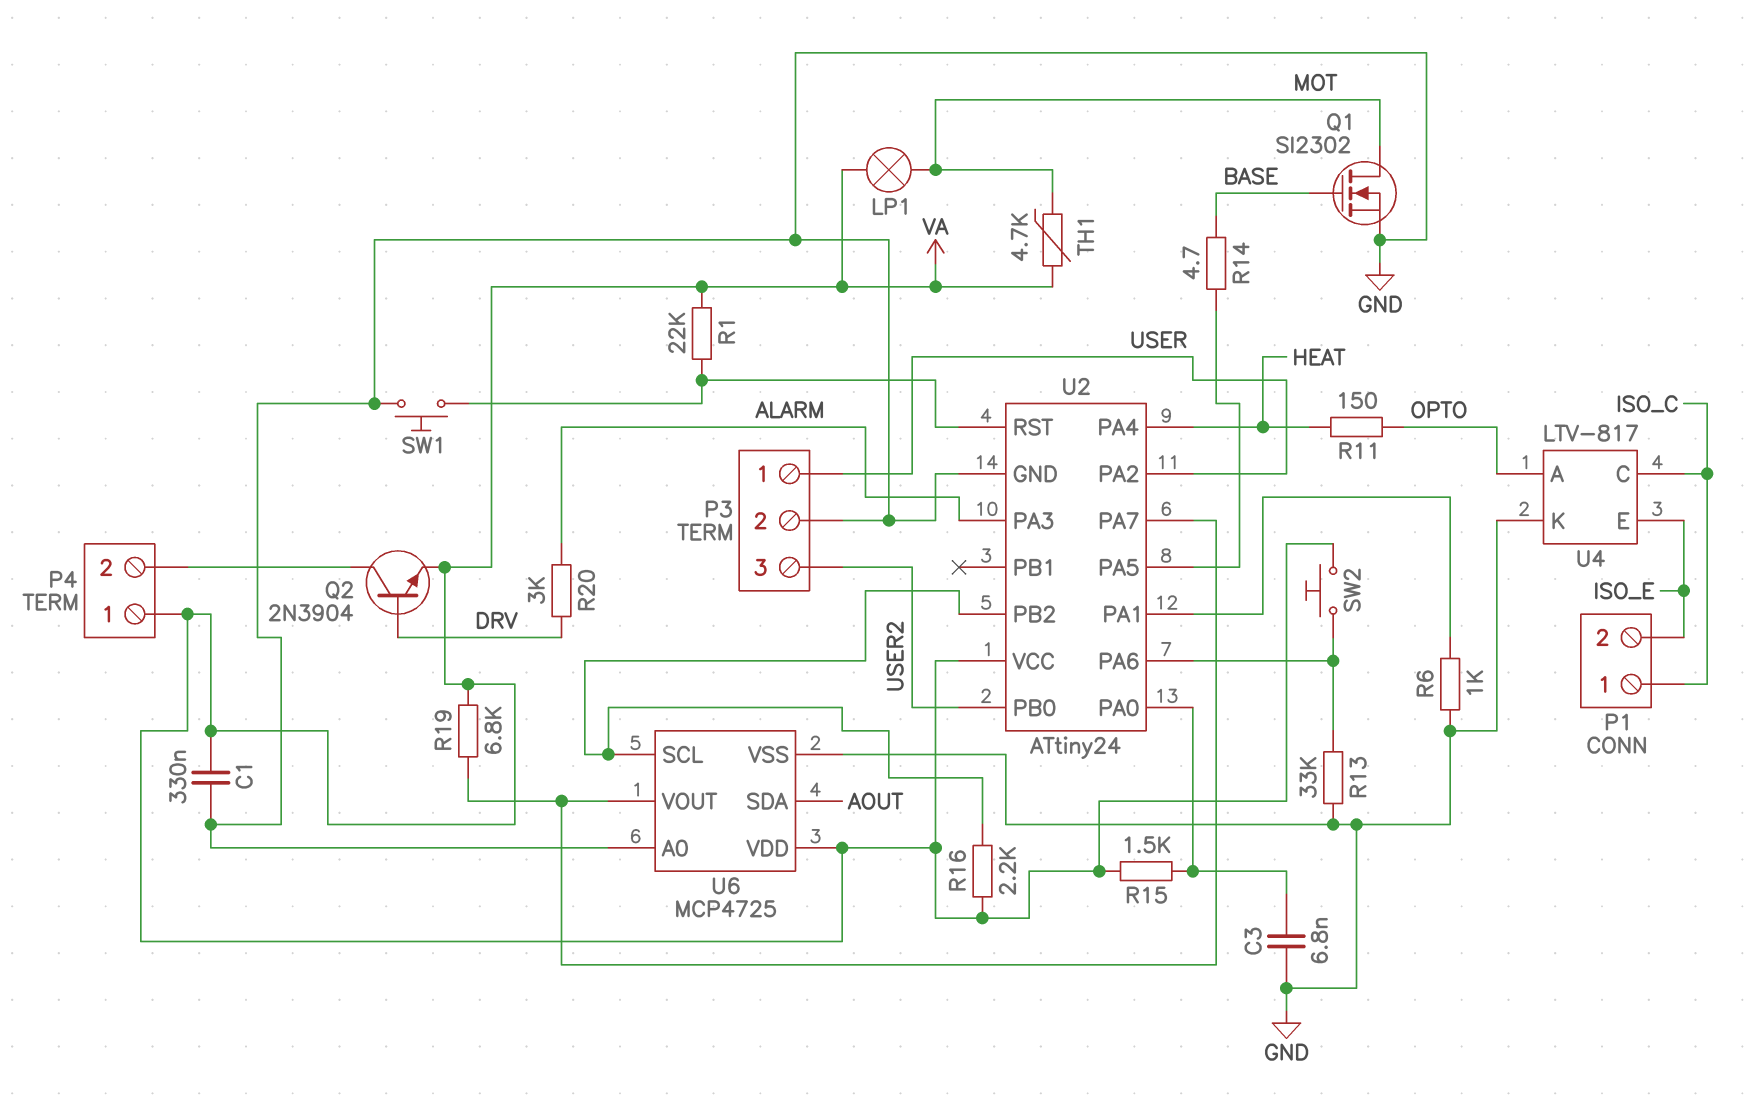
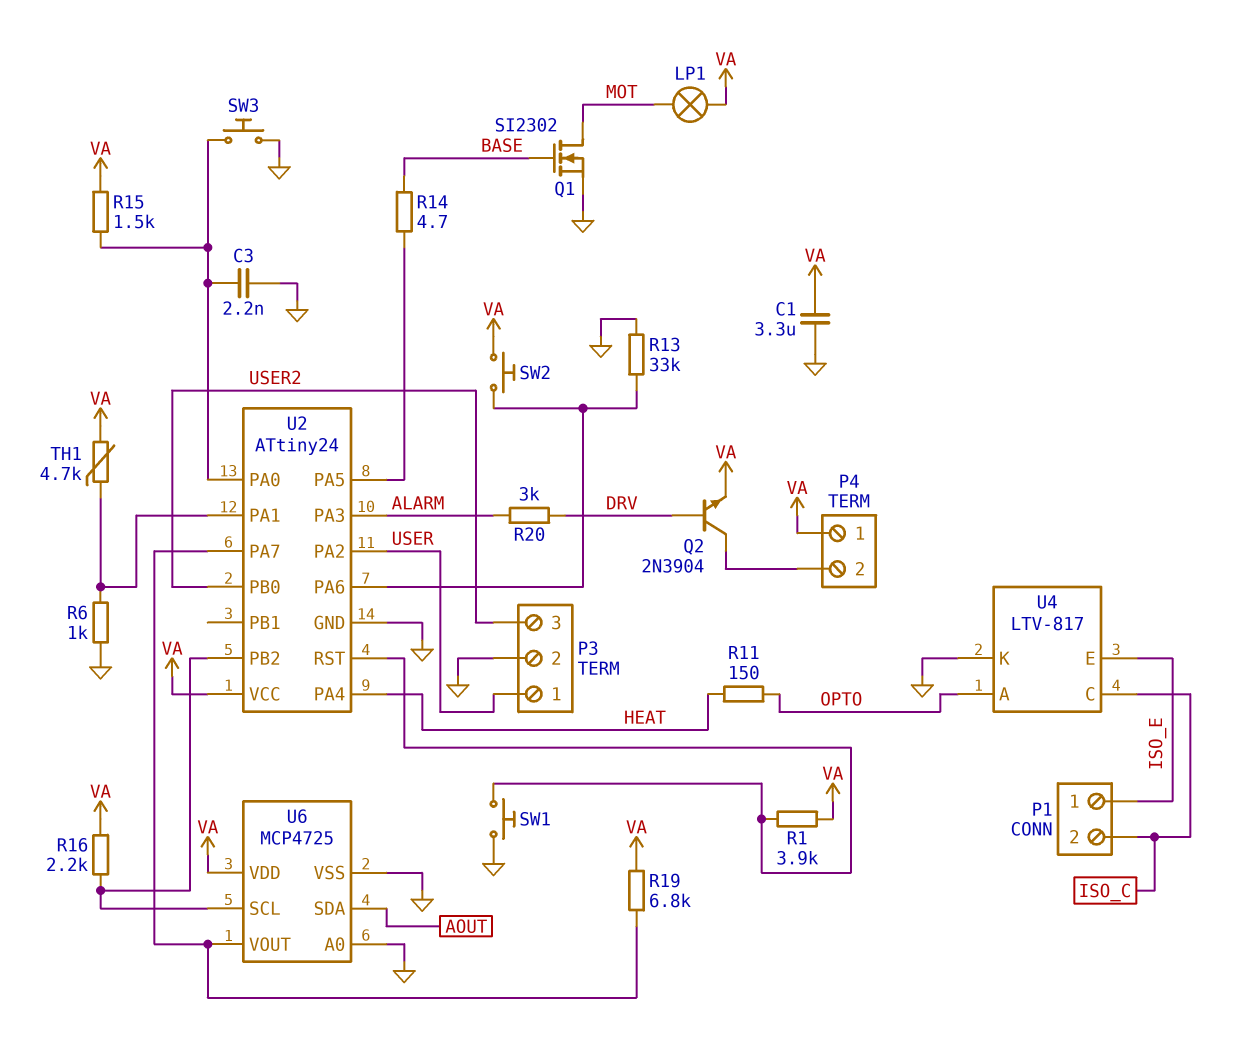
C1: 330nF (GND, VA) -> 3.3uF (GND, VA)
C3: 6.8nF (GND, U2/PA0) -> 2.2nF (GND, U2/PA0)
P1 pin 1: ISO_C -> ISO_E
P1 pin 2: ISO_E -> ISO_C
R1: 22k (U2/RST, VA) -> 3.9k (U2/RST, VA)
SW3: none -> button (GND, U2/PA0)
TH1: 4.7k (MOT, VA) -> 4.7k (U2/PA1, VA)

